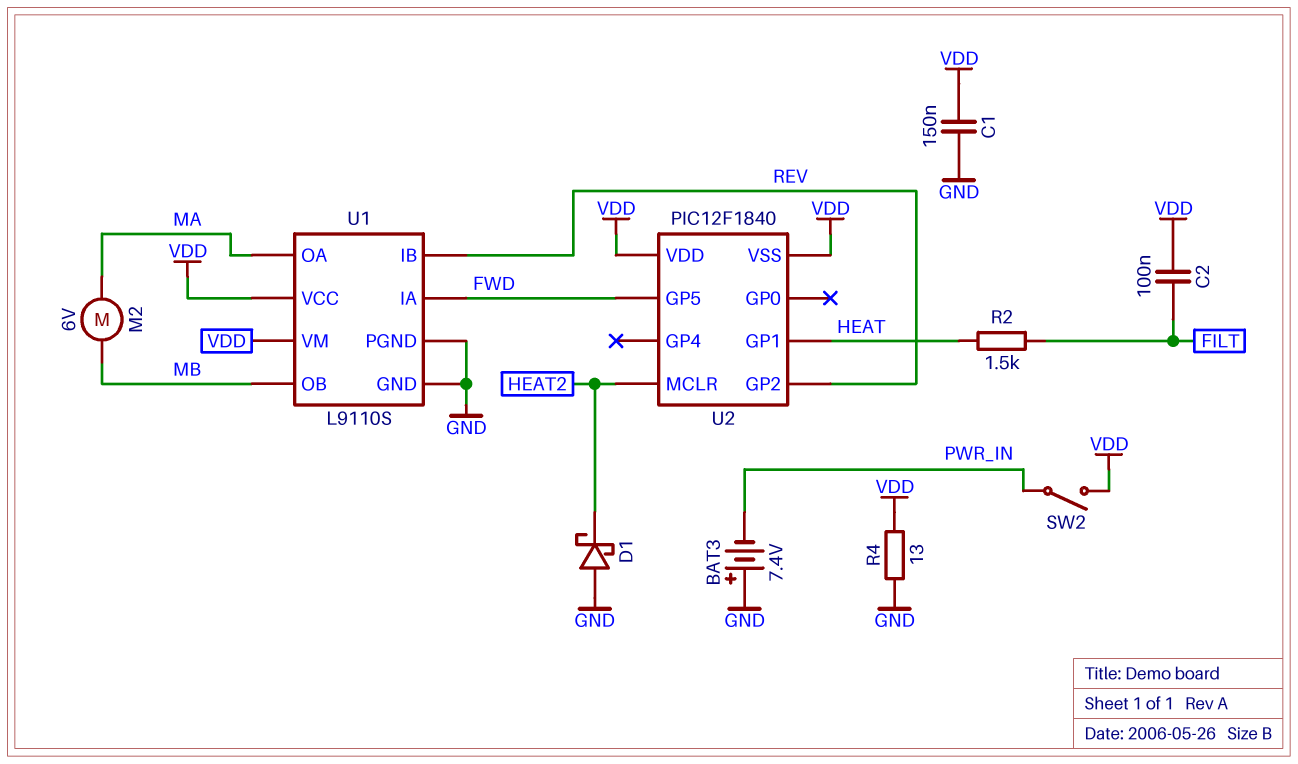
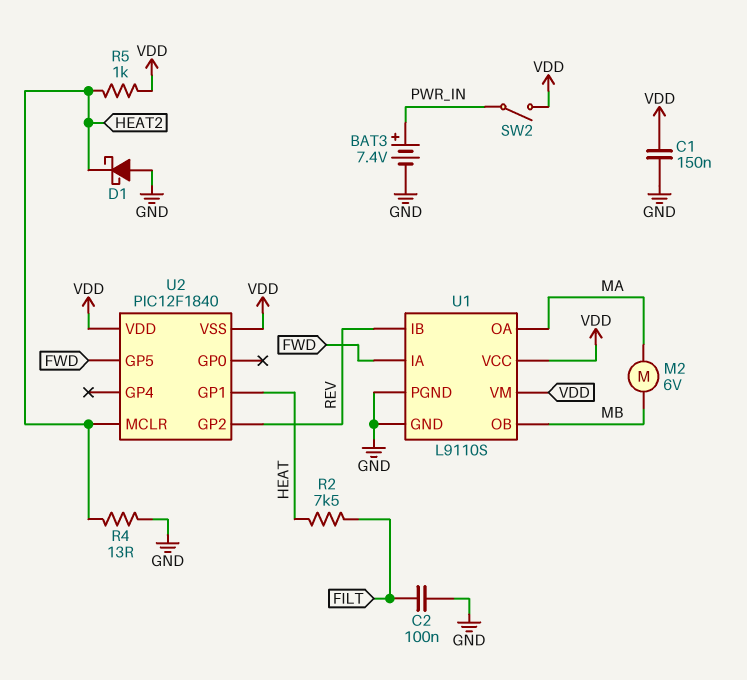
BAT3: 7.4V (plus GND, minus PWR_IN) -> 7.4V (plus PWR_IN, minus GND)
C2: 100nF (FILT, VDD) -> 100nF (FILT, GND)
R2: 1.5k (FILT, HEAT) -> 7.5k (FILT, HEAT)
R4: 13 (GND, VDD) -> 13 (GND, HEAT2)
R5: none -> 1k (HEAT2, VDD)

